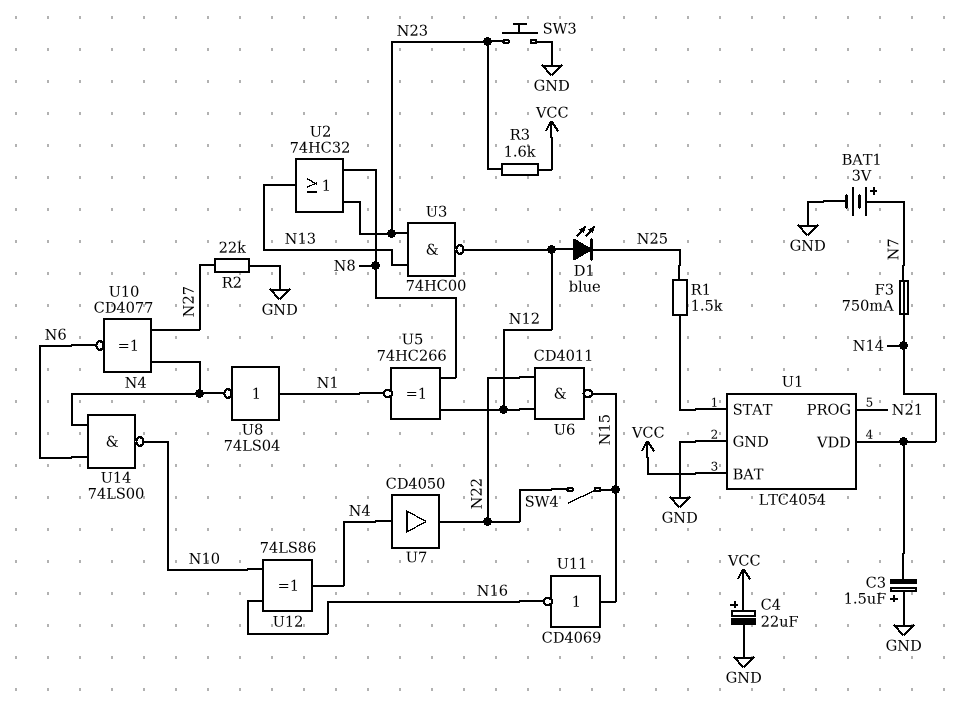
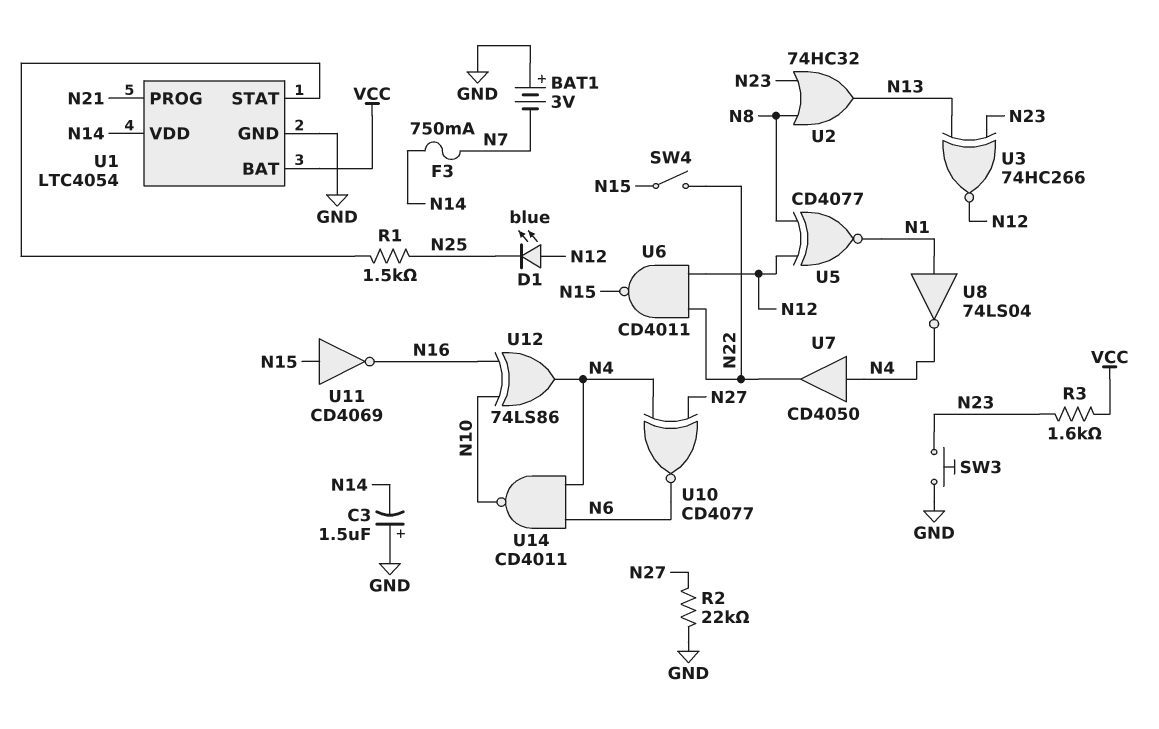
BAT1: 3V (plus N7, minus GND) -> 3V (plus GND, minus N7)
C4: 22uF (plus VCC, minus GND) -> none
U3: NAND 74HC00 (in N13, in N23, out N12) -> XNOR 74HC266 (in N13, in N23, out N12)
U5: XNOR 74HC266 (in N8, in N12, out N1) -> XNOR CD4077 (in N8, in N12, out N1)
U14: NAND 74LS00 (in N4, in N6, out N10) -> NAND CD4011 (in N4, in N6, out N10)

